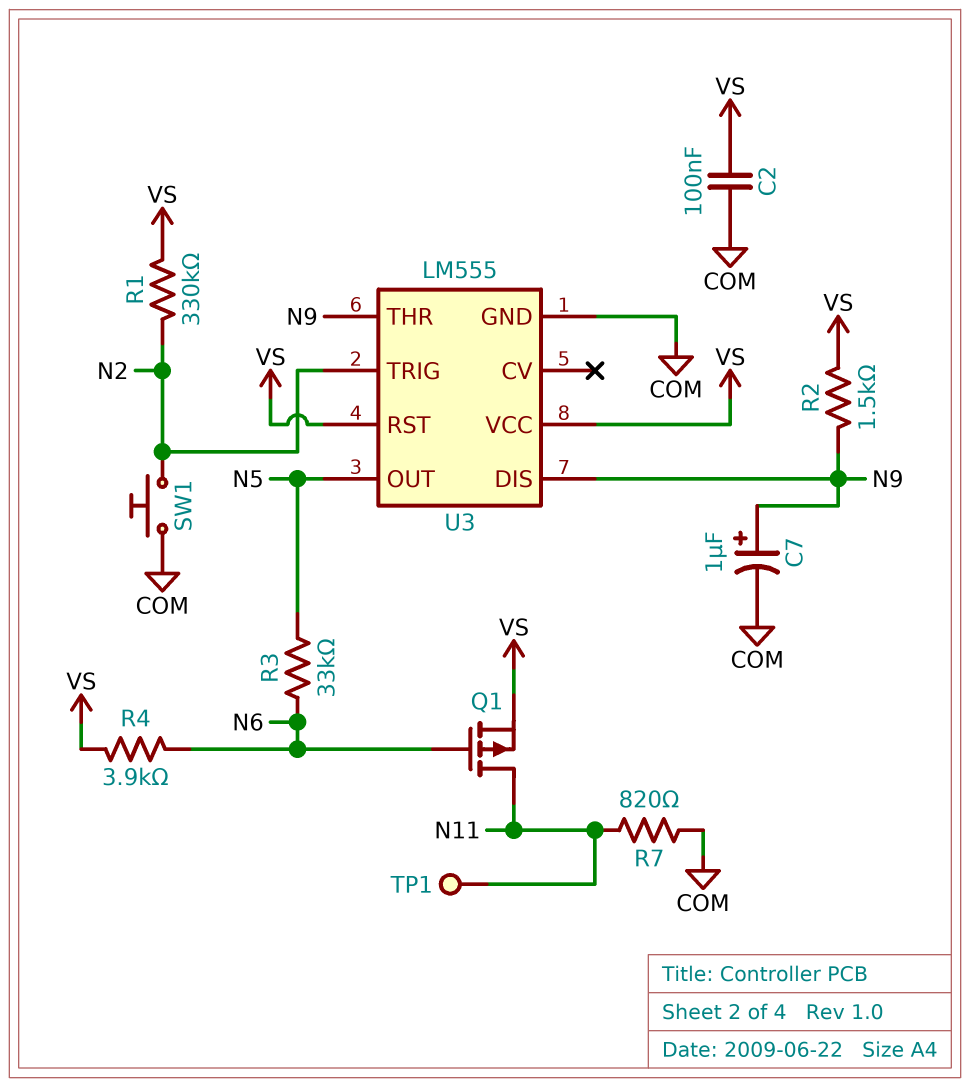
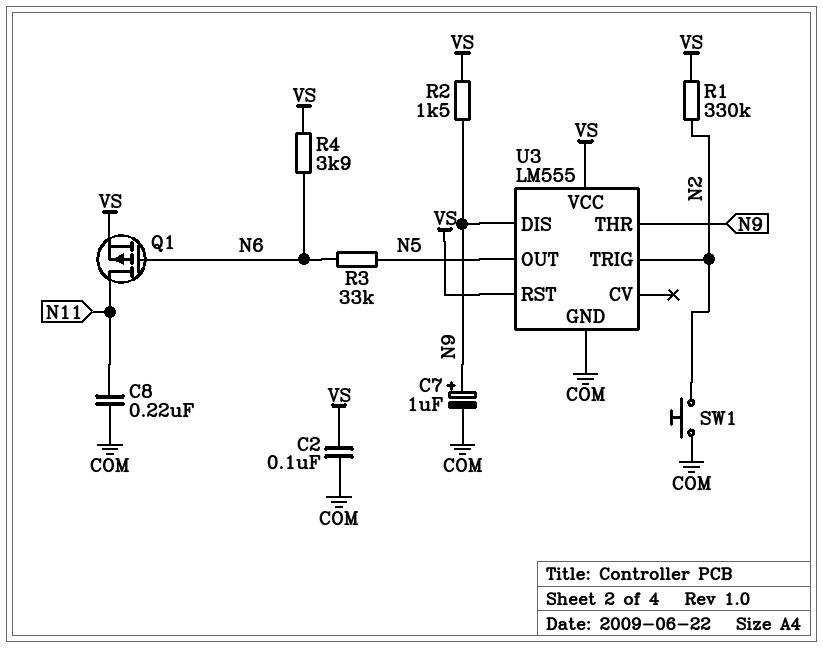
C8: none -> 220nF (COM, N11)
R7: 820 (COM, N11) -> none
TP1: test point (N11) -> none

